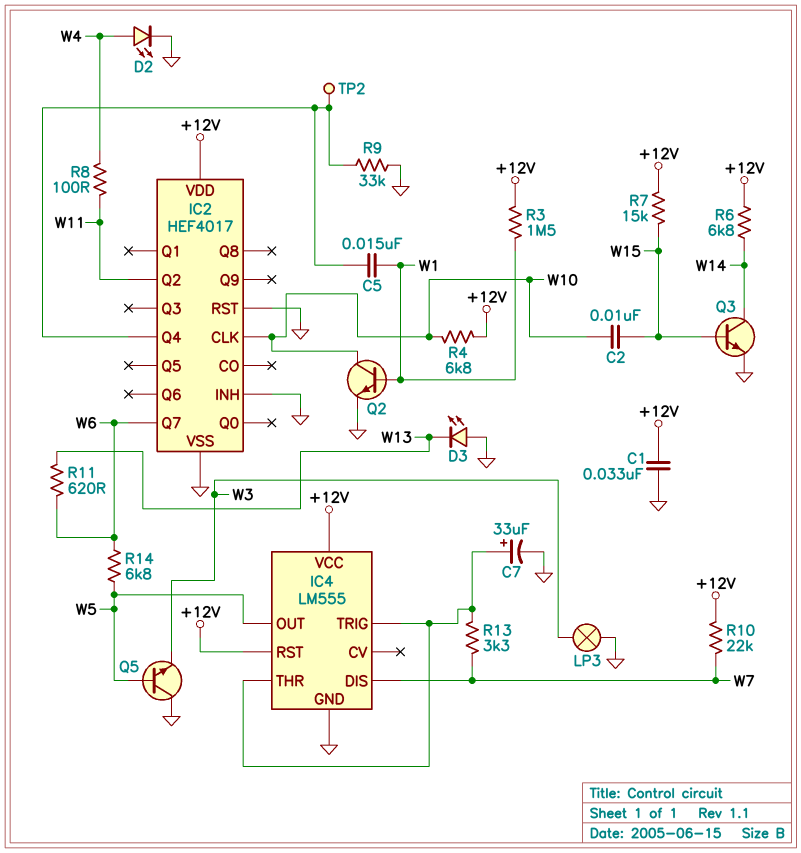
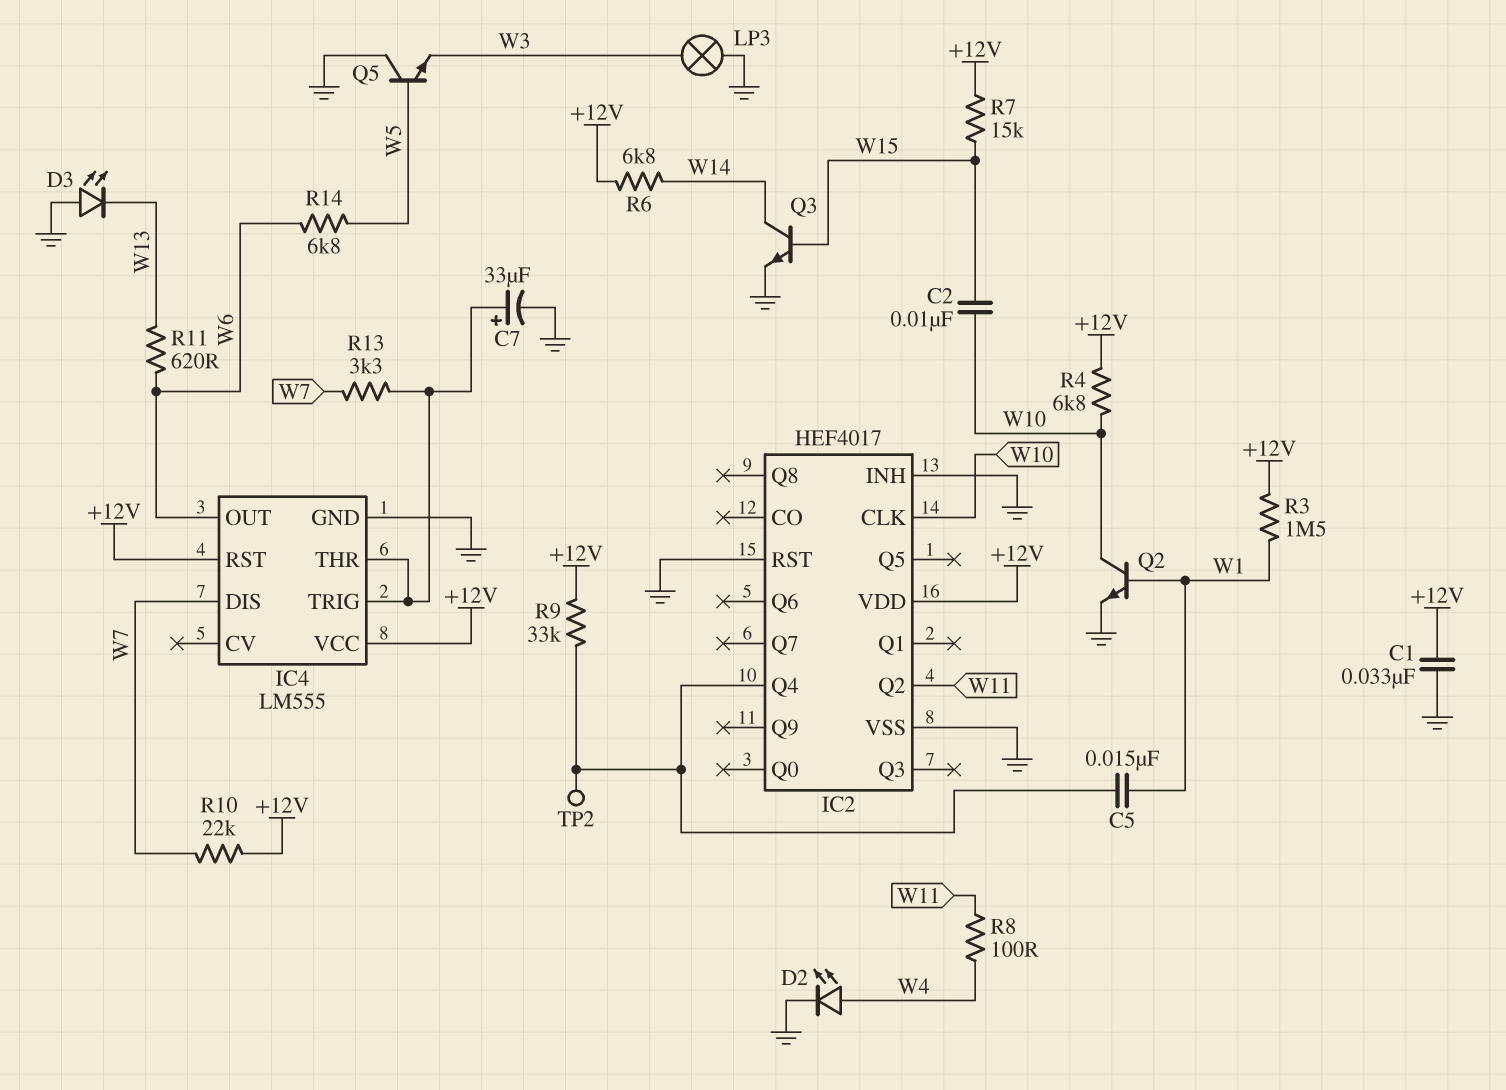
IC2 pin Q7: W6 -> none
IC4 pin OUT: W5 -> W6
R9: 33k (GND, IC2/Q4) -> 33k (+12V, IC2/Q4)

